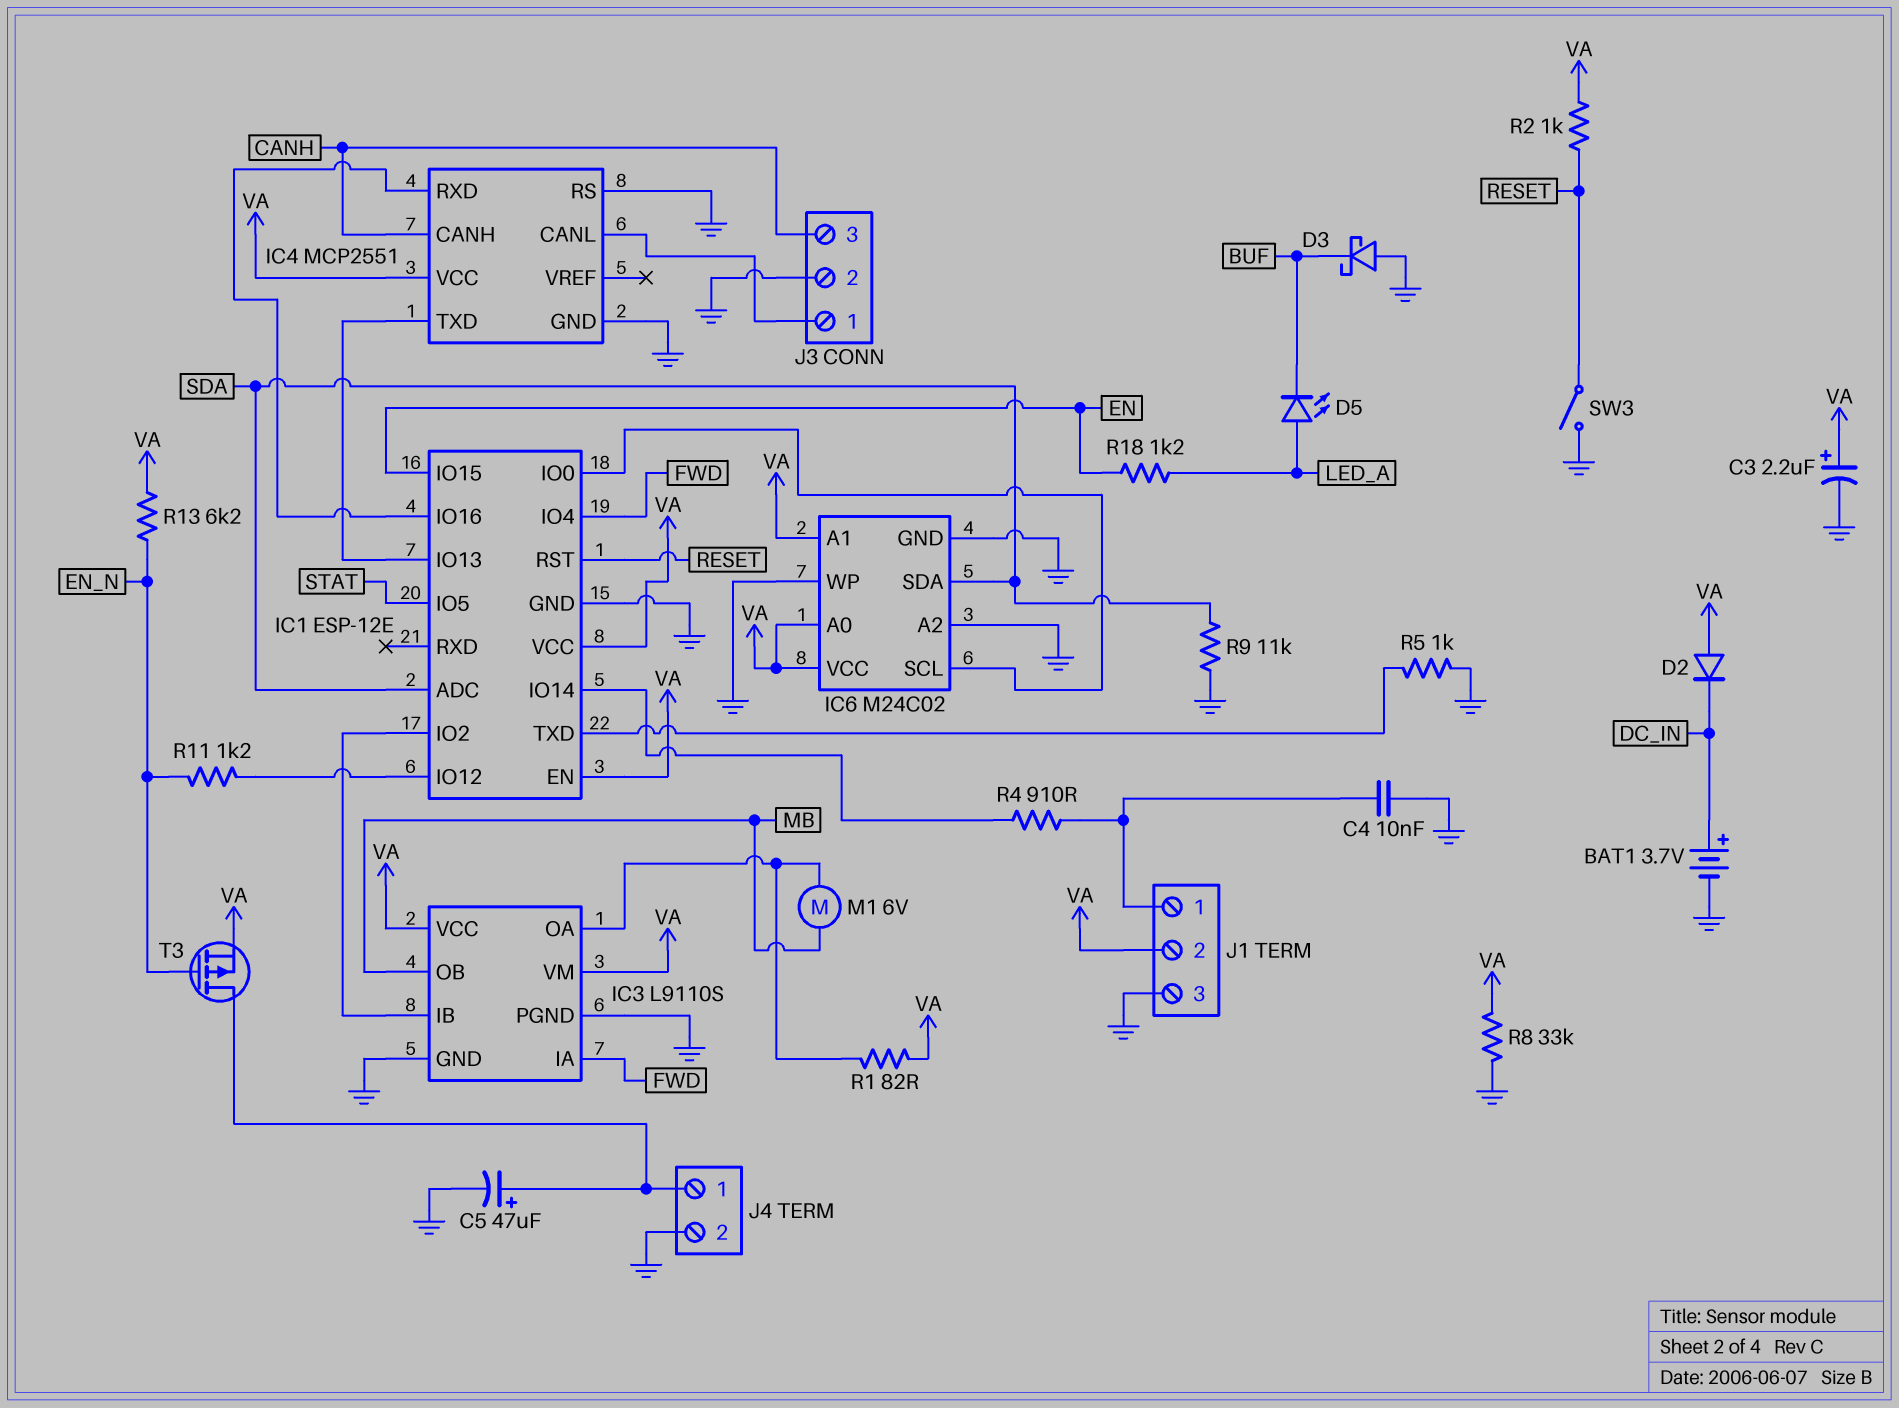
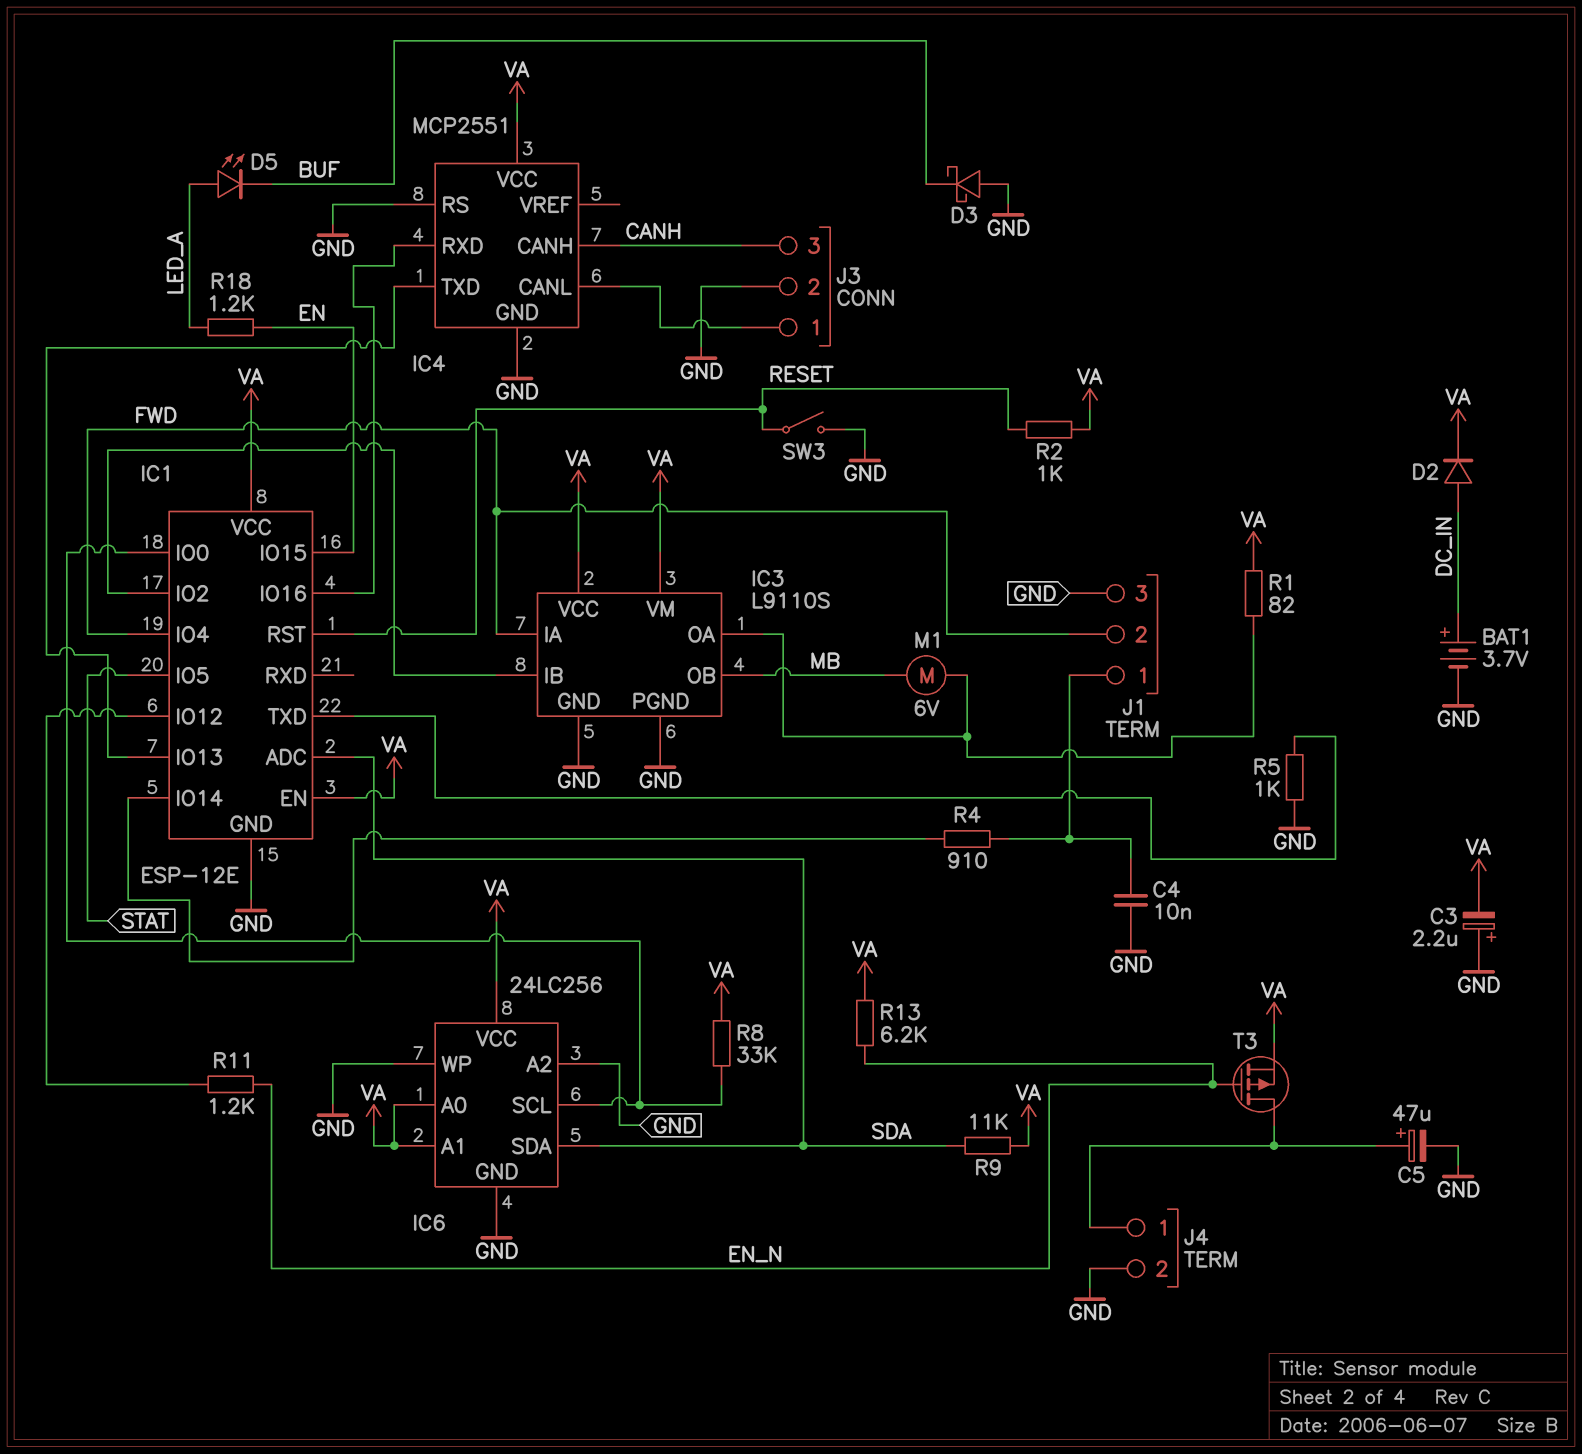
C3: 2.2uF (plus VA, minus GND) -> 2.2uF (plus GND, minus VA)
D2: diode (A VA, K DC_IN) -> diode (A DC_IN, K VA)
IC6: M24C02 -> 24LC256
J1 pin 2: VA -> FWD
R8: 33k (GND, VA) -> 33k (IC1/IO0, VA)
R9: 11k (GND, SDA) -> 11k (SDA, VA)

